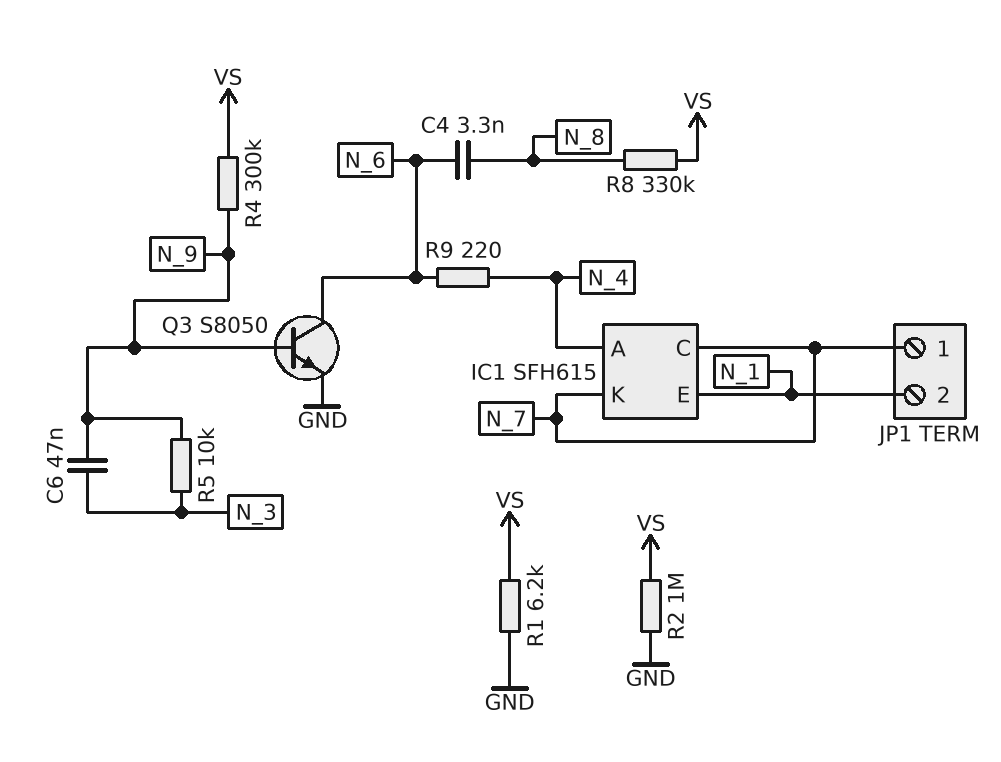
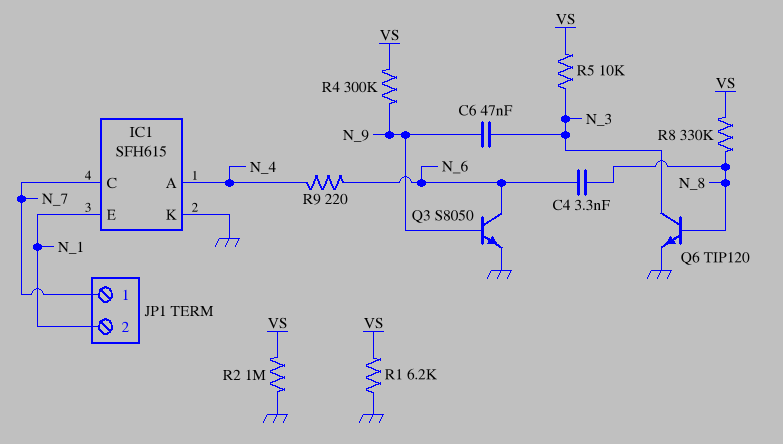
IC1 pin K: N_7 -> GND
Q6: none -> NPN TIP120 (B N_8, C N_3, E GND)
R5: 10k (N_3, N_9) -> 10k (N_3, VS)

